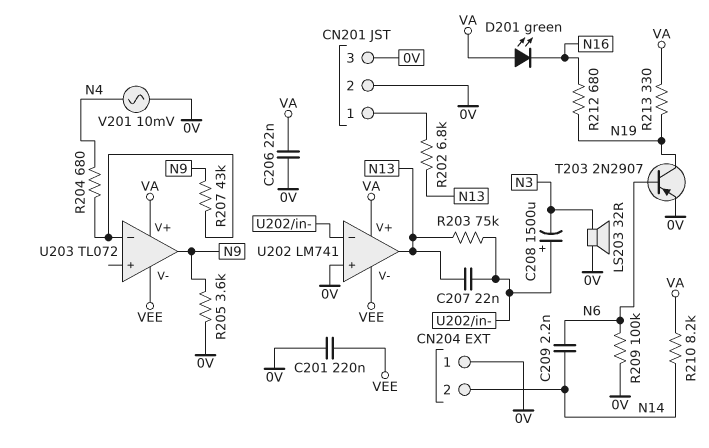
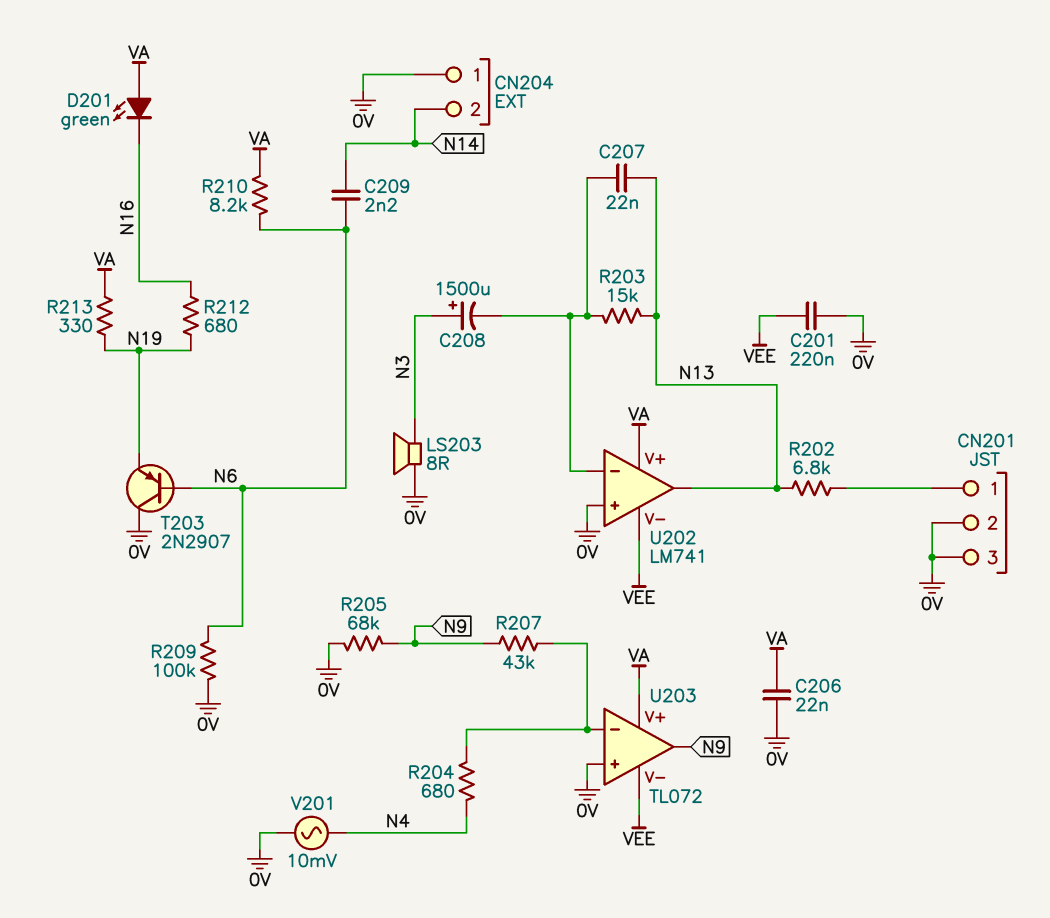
C208: 1500uF (plus U202/in-, minus N3) -> 1500uF (plus N3, minus U202/in-)
LS203: speaker 32R (0V, N3) -> speaker 8R (0V, N3)
R203: 75k (N13, U202/in-) -> 15k (N13, U202/in-)
R205: 3.6k (0V, N9) -> 68k (0V, N9)
R210: 8.2k (N14, VA) -> 8.2k (N6, VA)
T203: PNP 2N2907 (B N6, C N19, E 0V) -> PNP 2N2907 (B N6, C 0V, E N19)
U203 pin in+: none -> 0V

